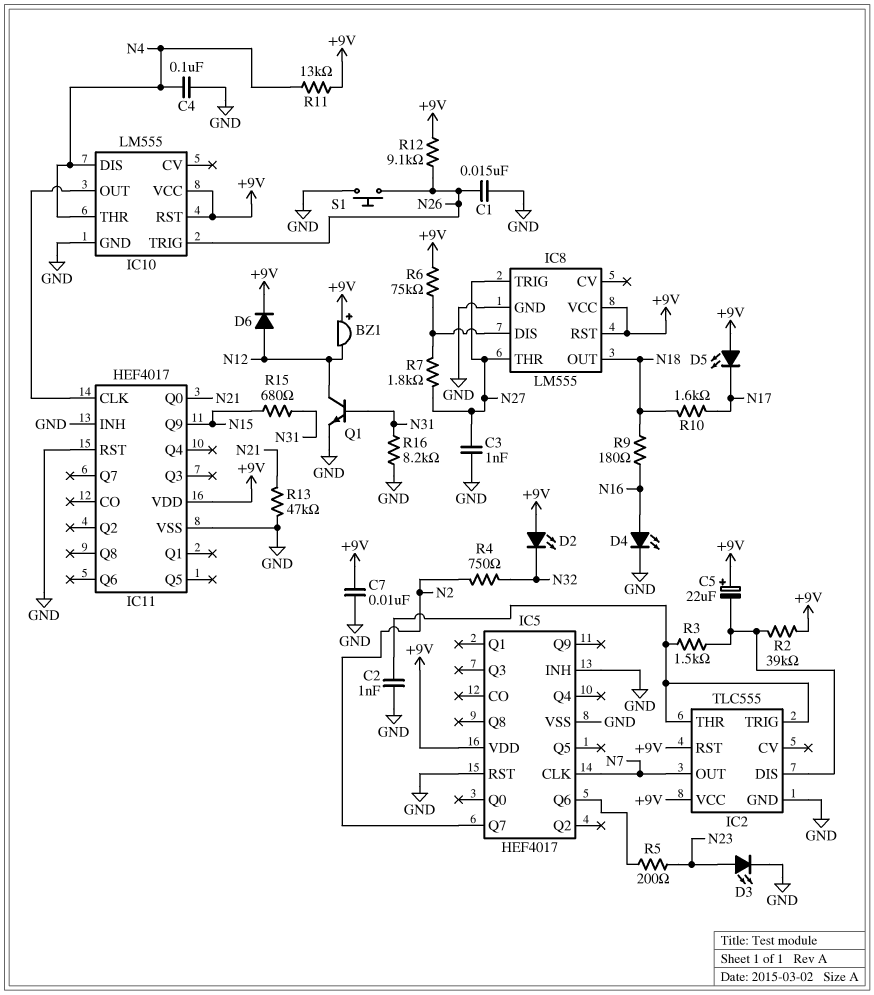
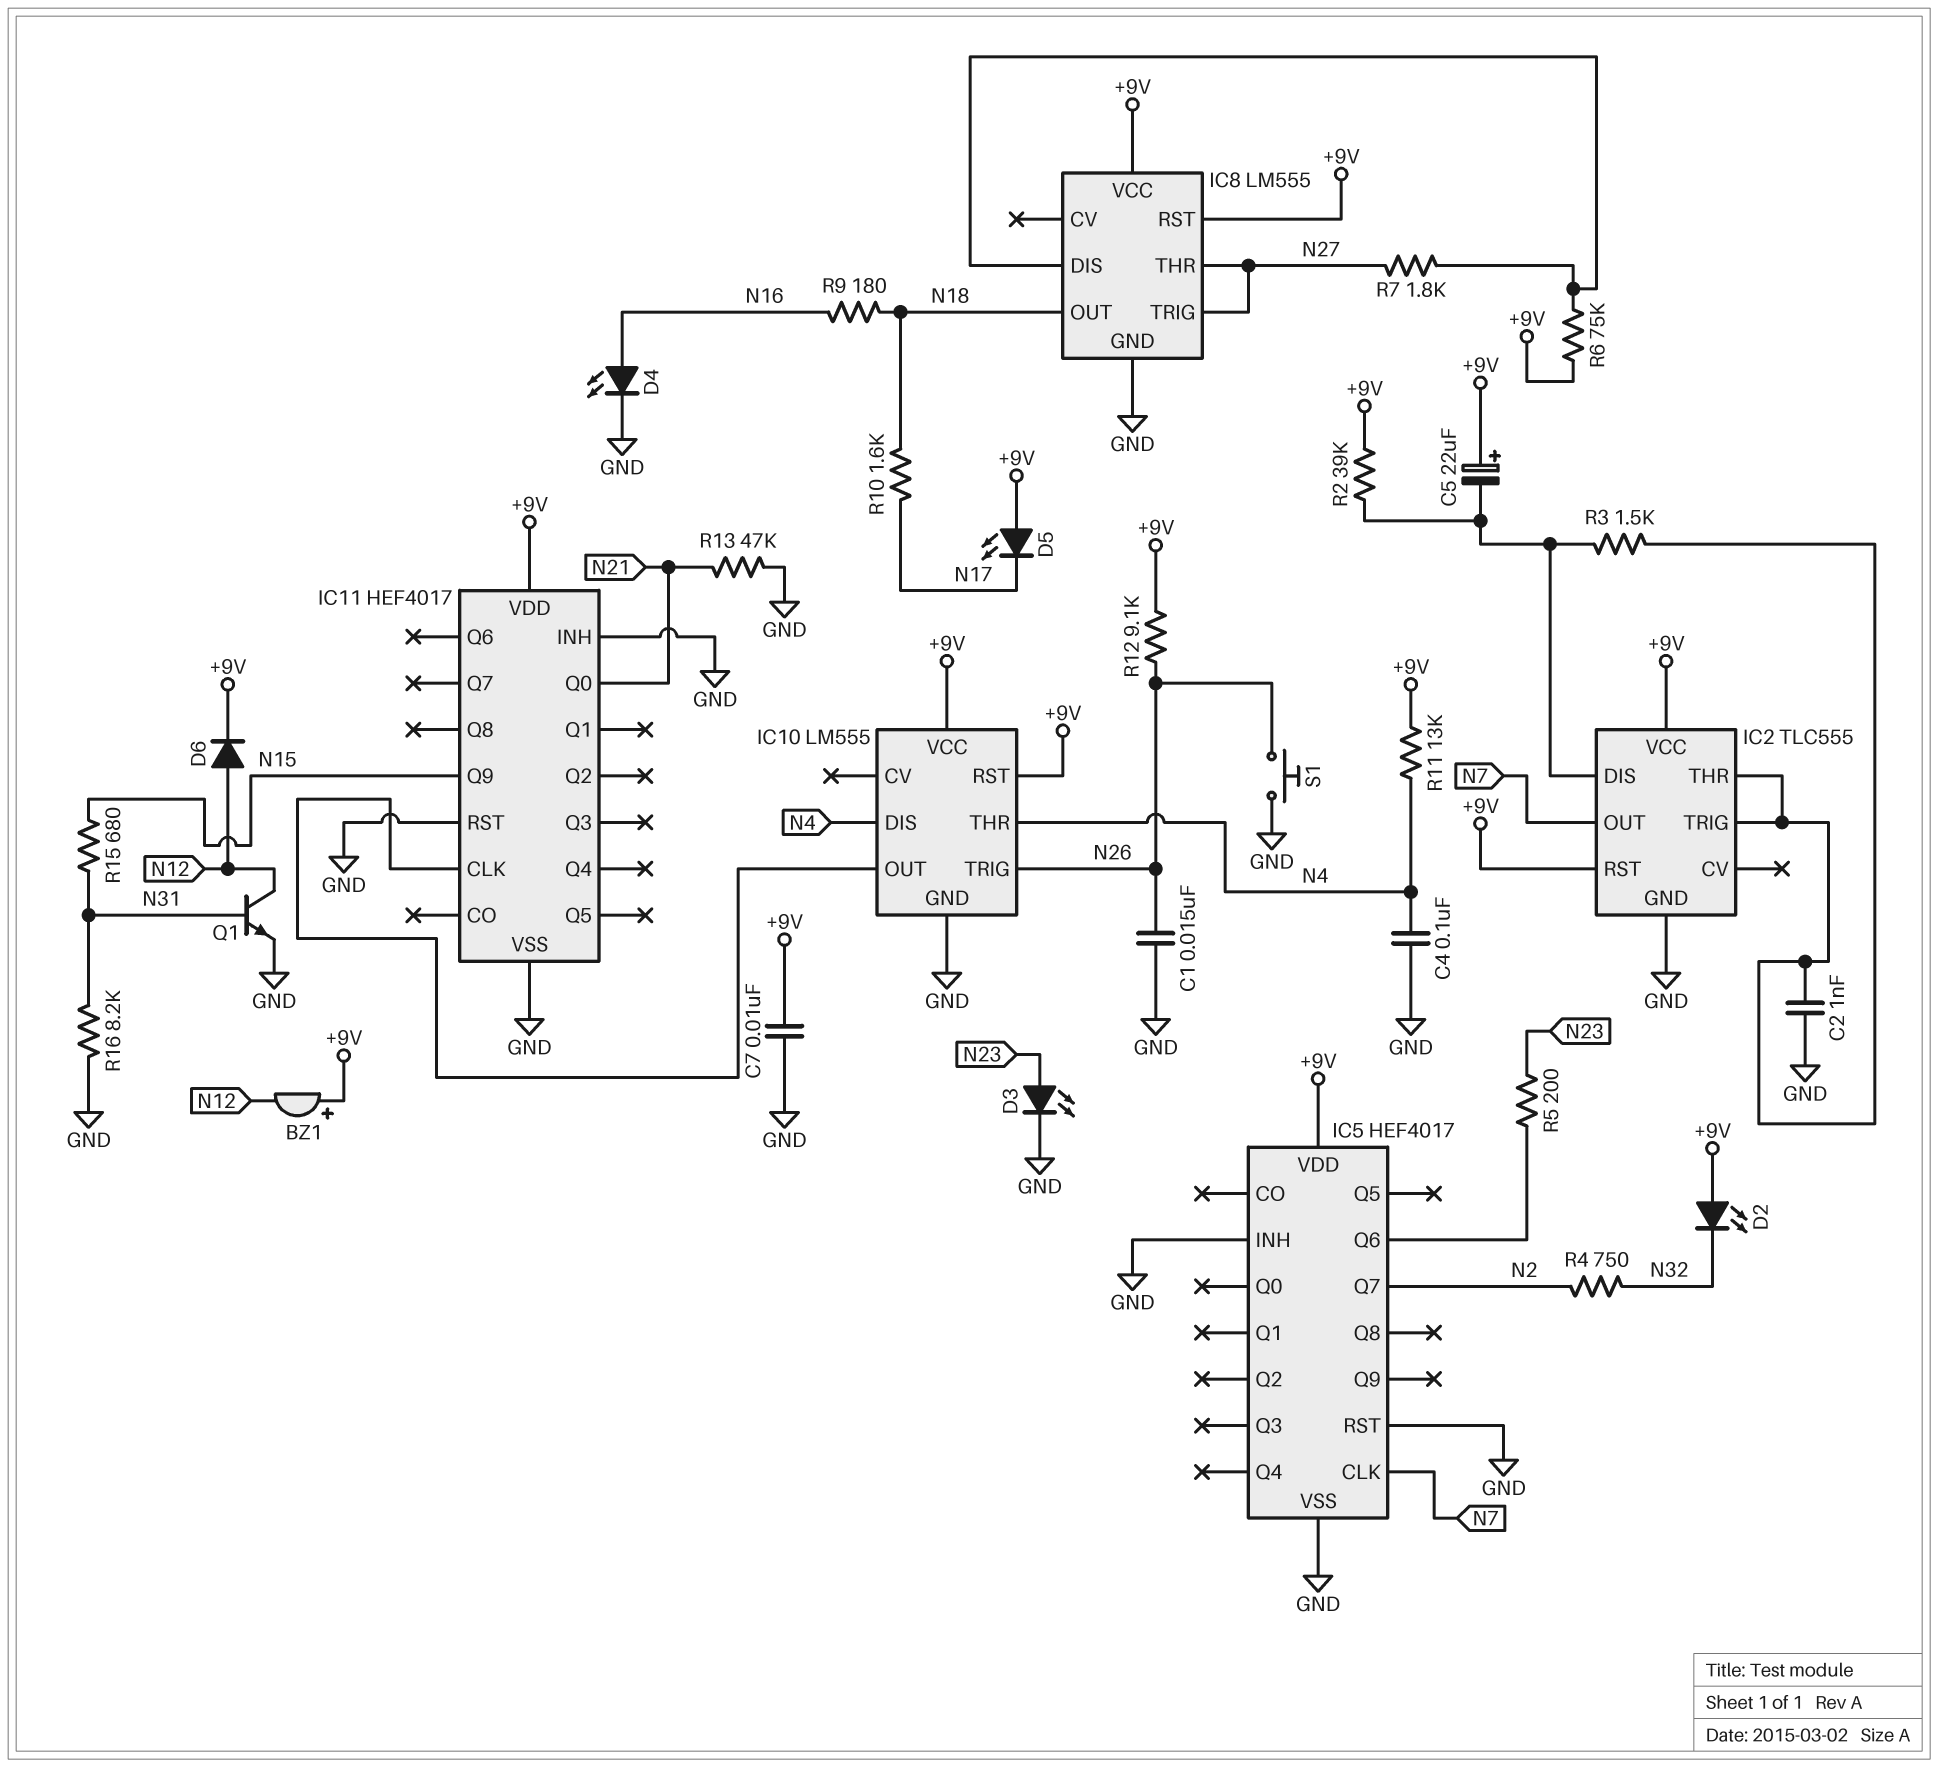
C3: 1nF (GND, N27) -> none

